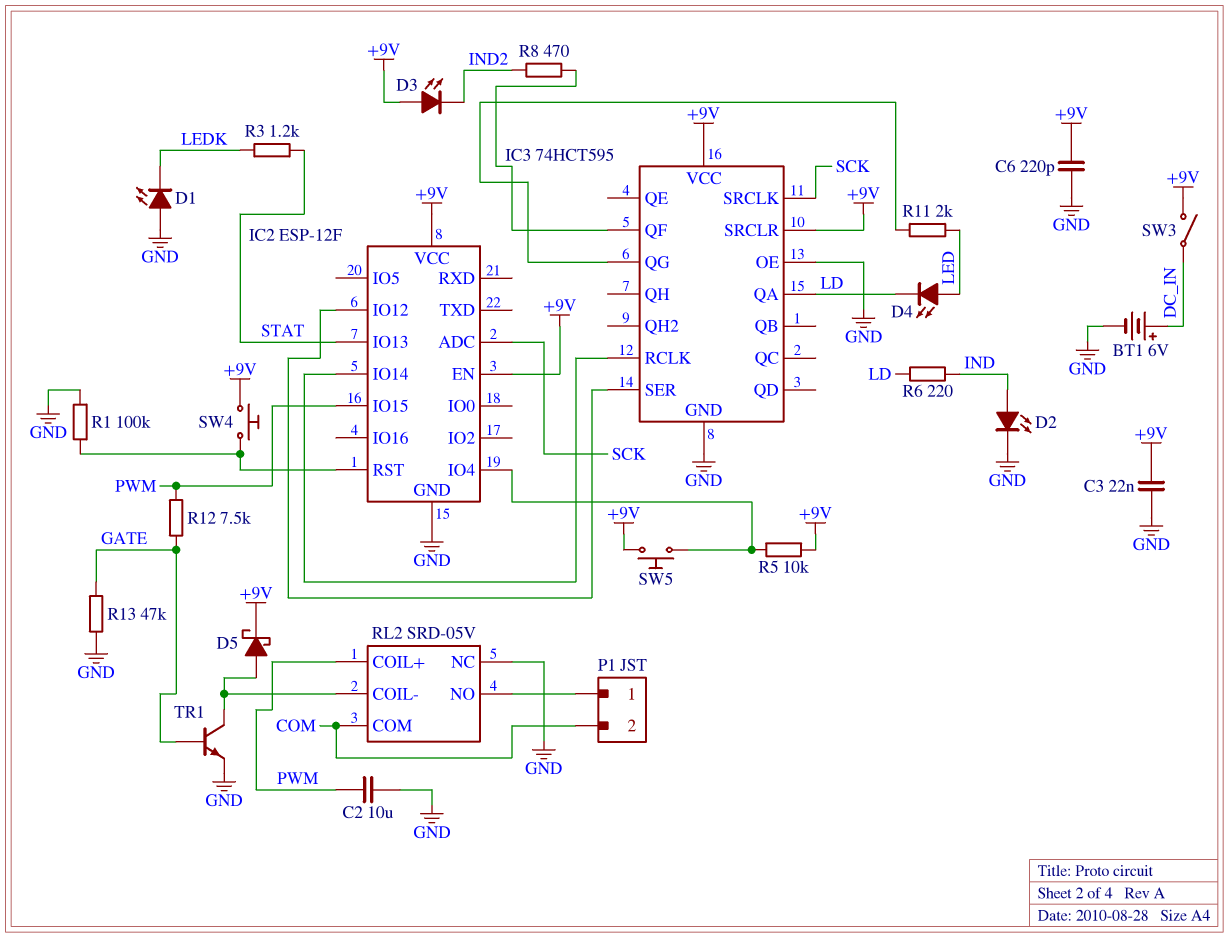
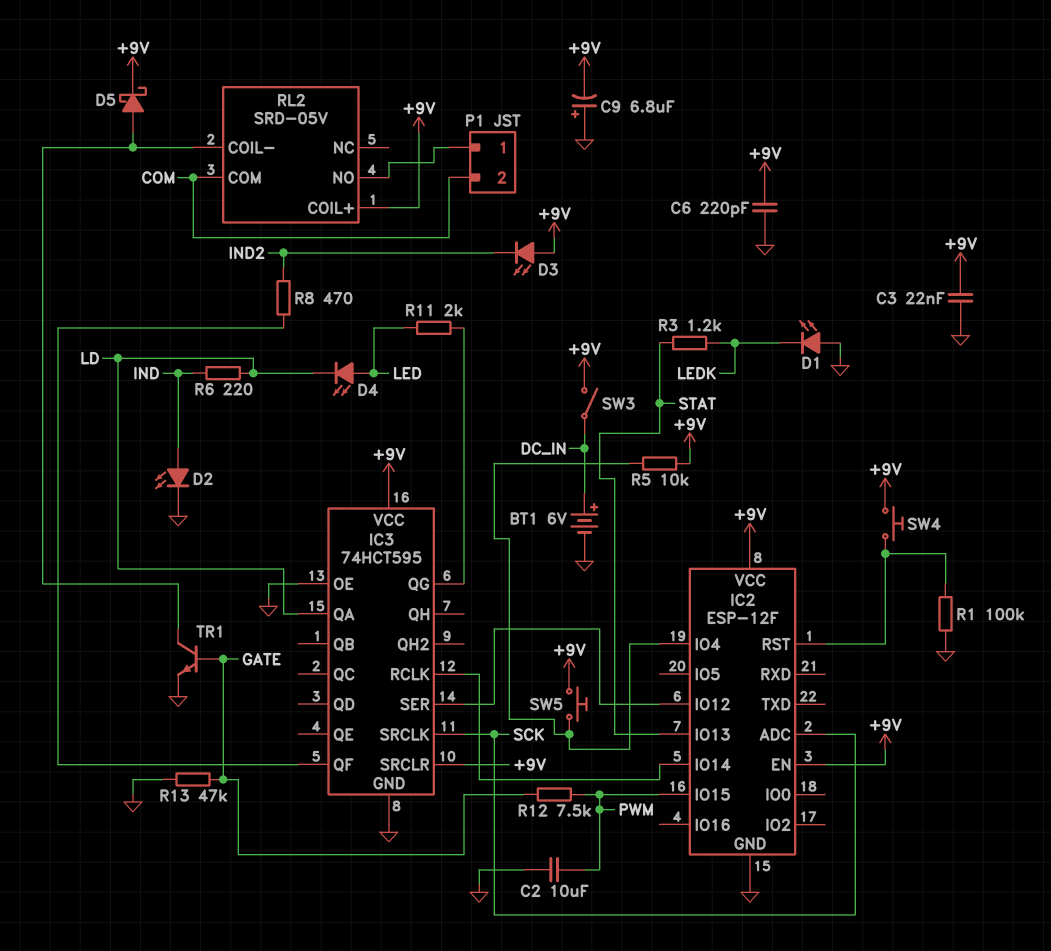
C9: none -> 6.8uF (plus GND, minus +9V)
RL2 pin COIL+: PWM -> +9V
RL2 pin NC: GND -> none

